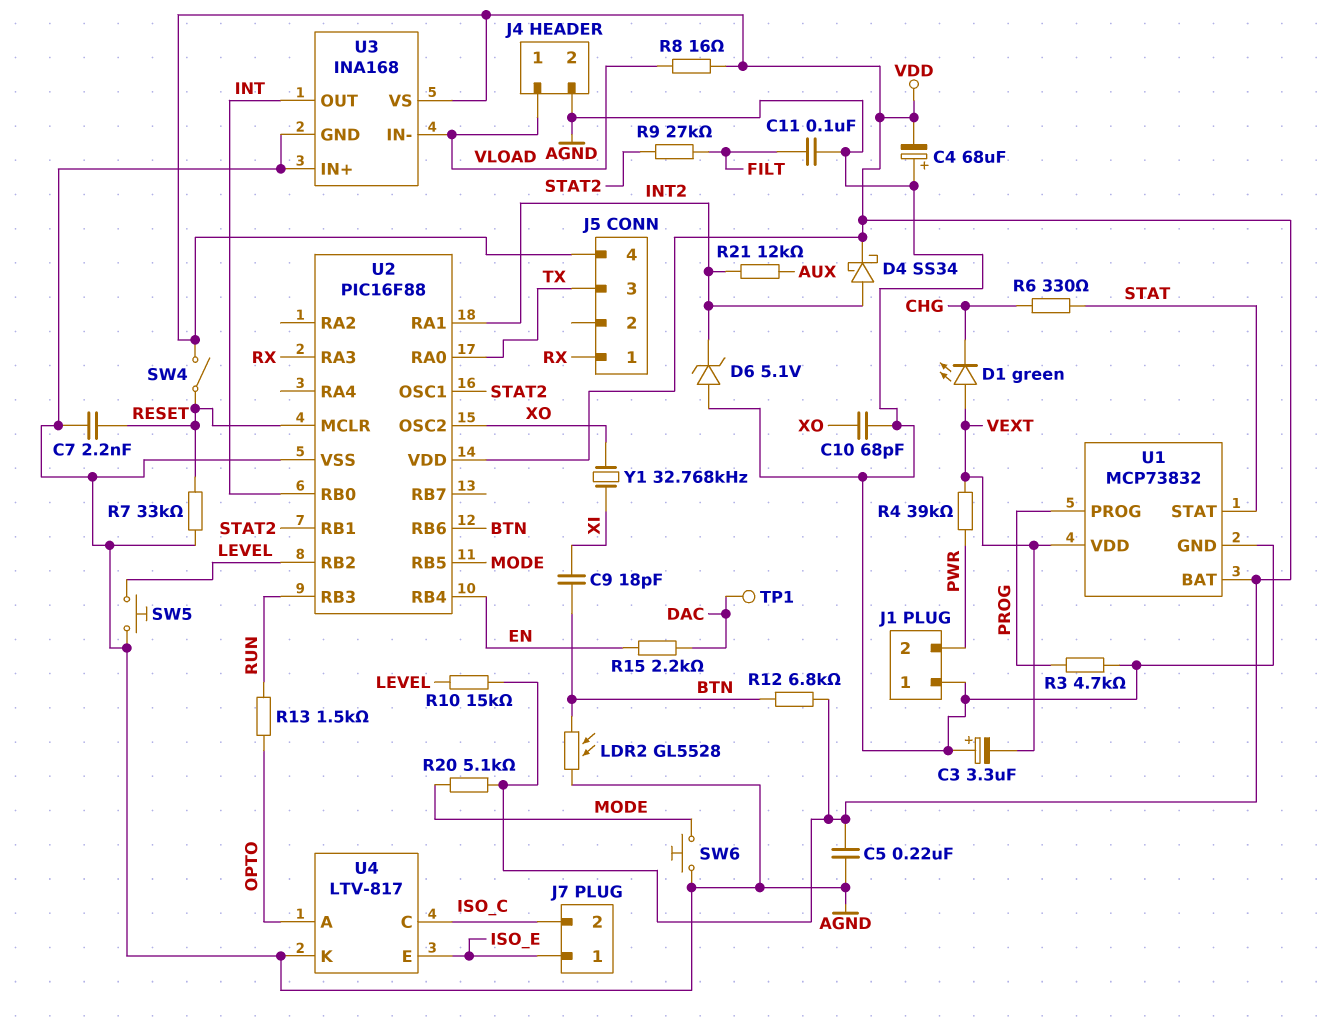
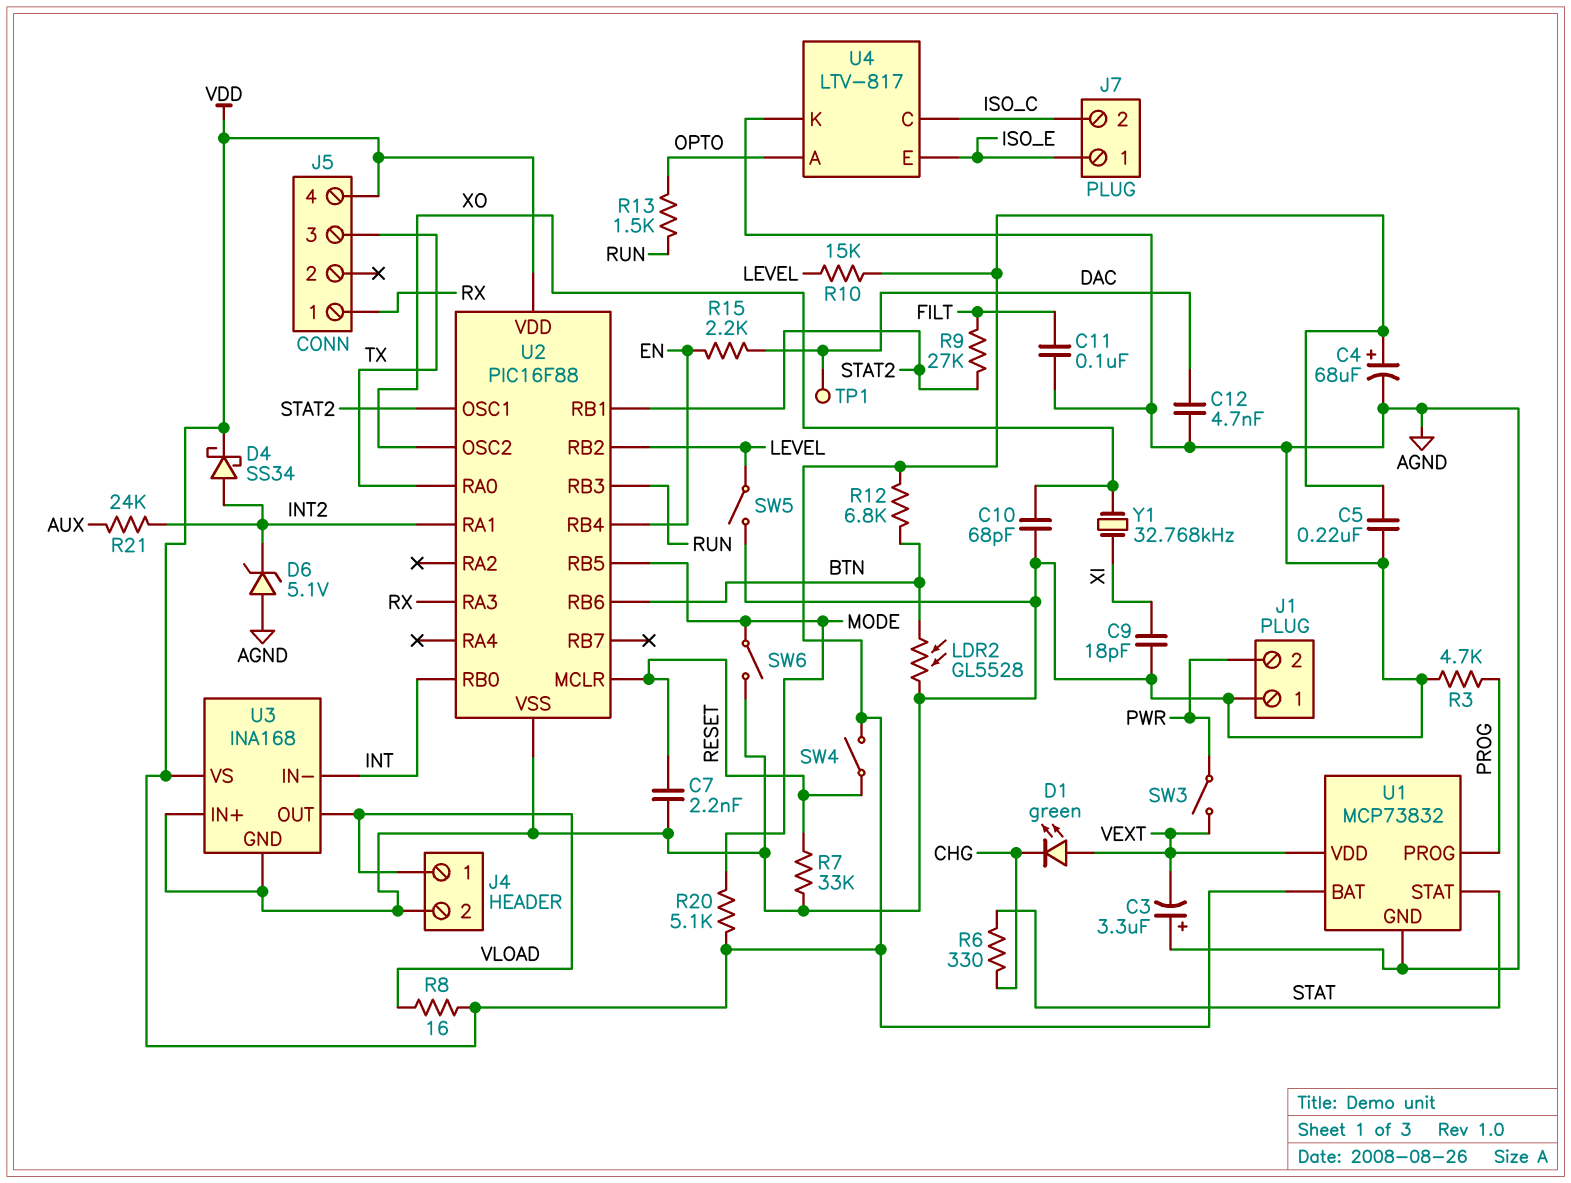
C4: 68uF (plus AGND, minus VDD) -> 68uF (plus VDD, minus AGND)
C9: 18pF (BTN, XI) -> 18pF (AGND, XI)
C12: none -> 4.7nF (AGND, DAC)
R4: 39k (PWR, VEXT) -> none
R21: 12k (AUX, INT2) -> 24k (AUX, INT2)
SW3: none -> switch (PWR, VEXT)
SW5: button (AGND, LEVEL) -> switch (AGND, LEVEL)
SW6: button (AGND, MODE) -> switch (AGND, MODE)
U3 pin IN-: VLOAD -> INT
U3 pin OUT: INT -> VLOAD

